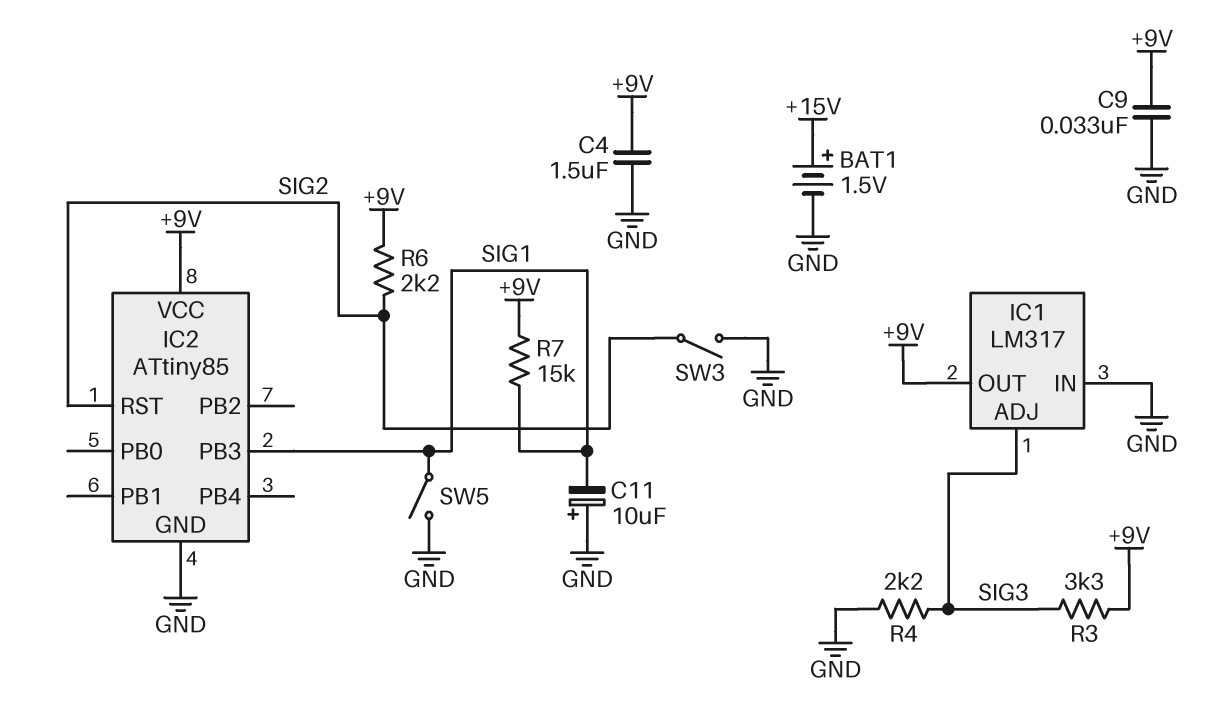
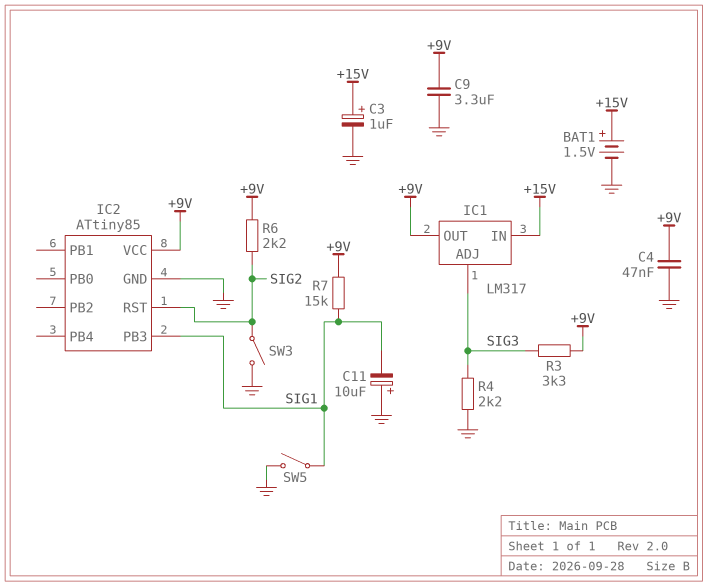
C3: none -> 1uF (plus +15V, minus GND)
C4: 1.5uF (+9V, GND) -> 47nF (+9V, GND)
C9: 33nF (+9V, GND) -> 3.3uF (+9V, GND)
IC1 pin IN: GND -> +15V

